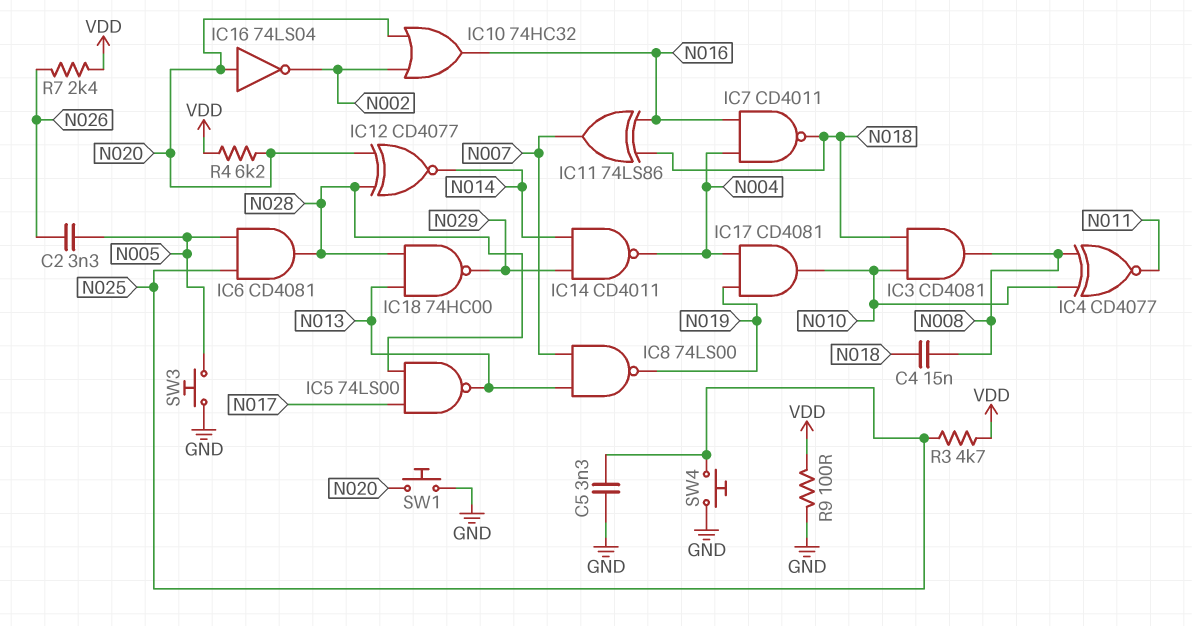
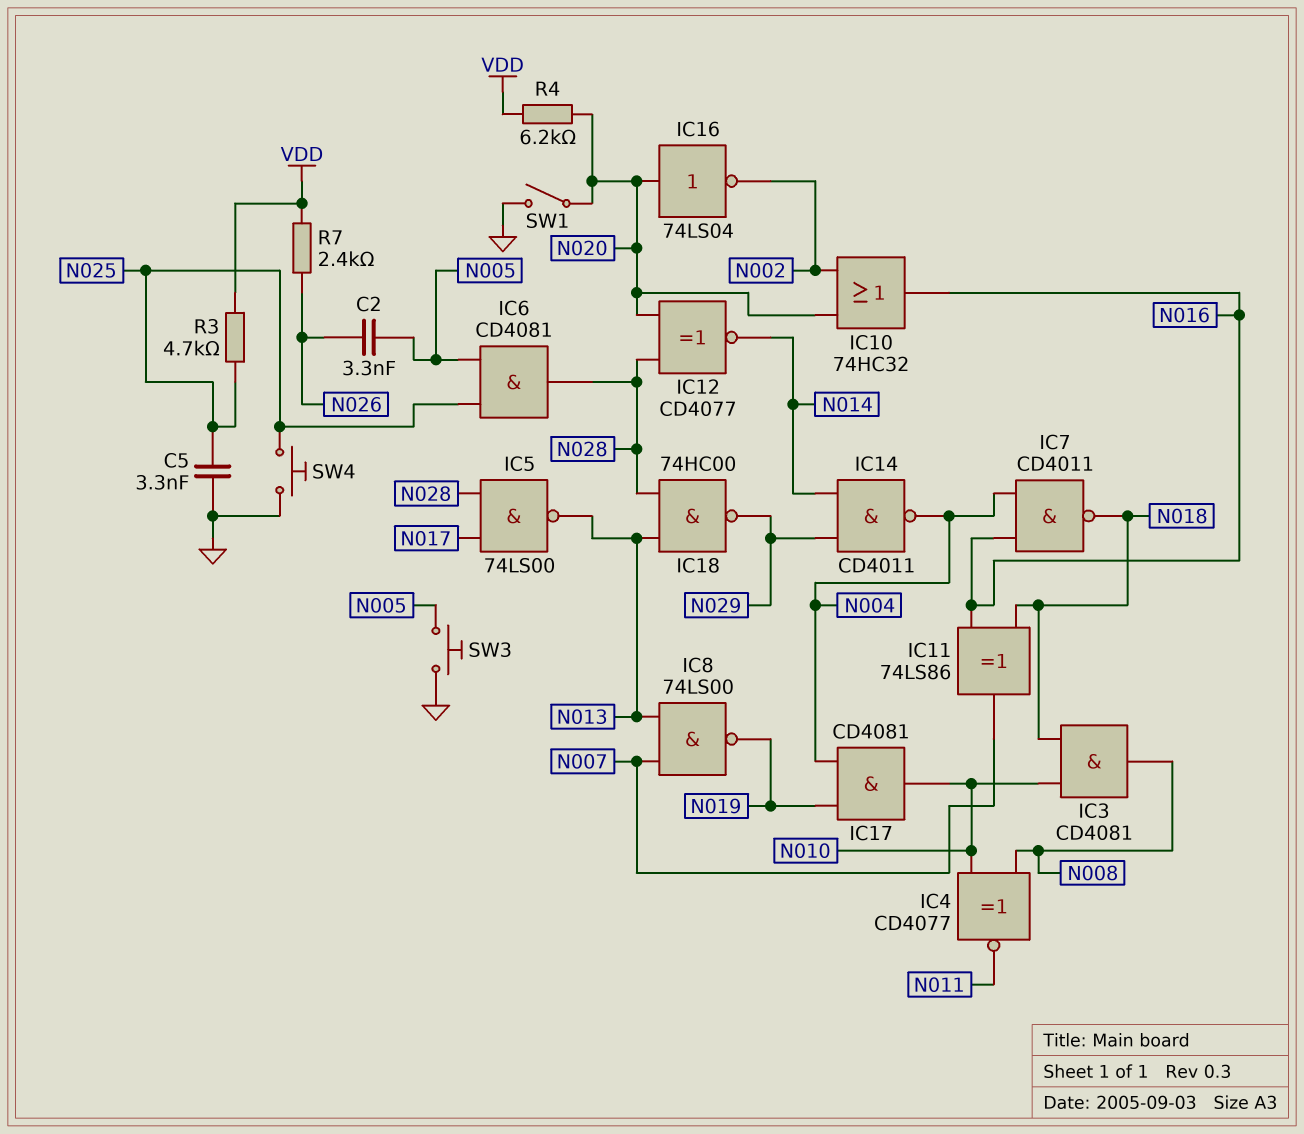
C4: 15nF (N008, N018) -> none
R9: 100 (GND, VDD) -> none
SW1: button (GND, N020) -> switch (GND, N020)

